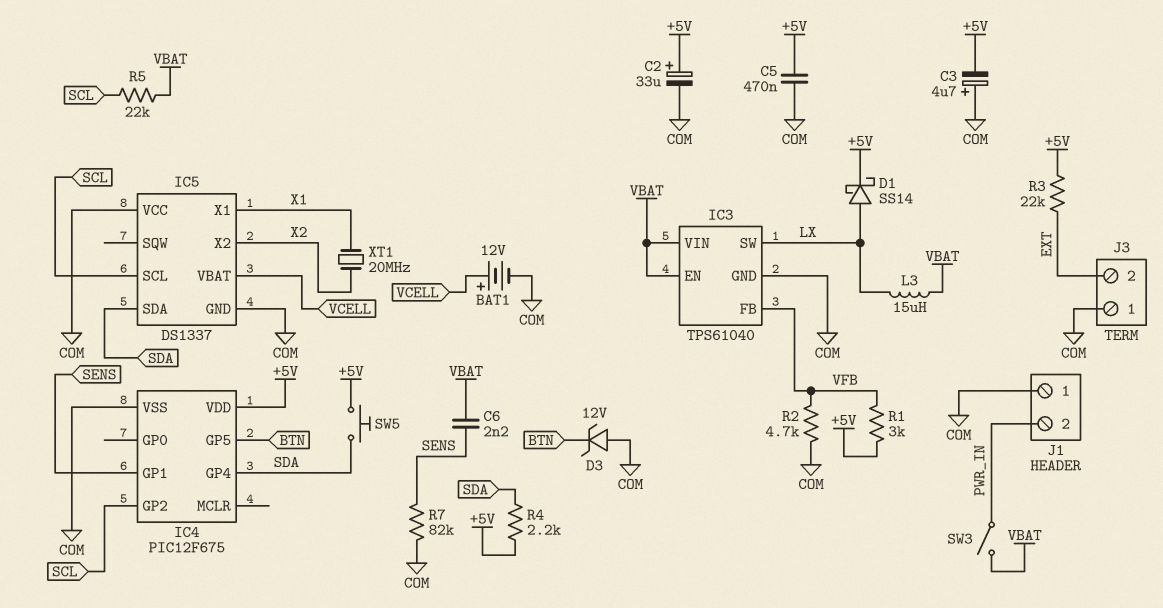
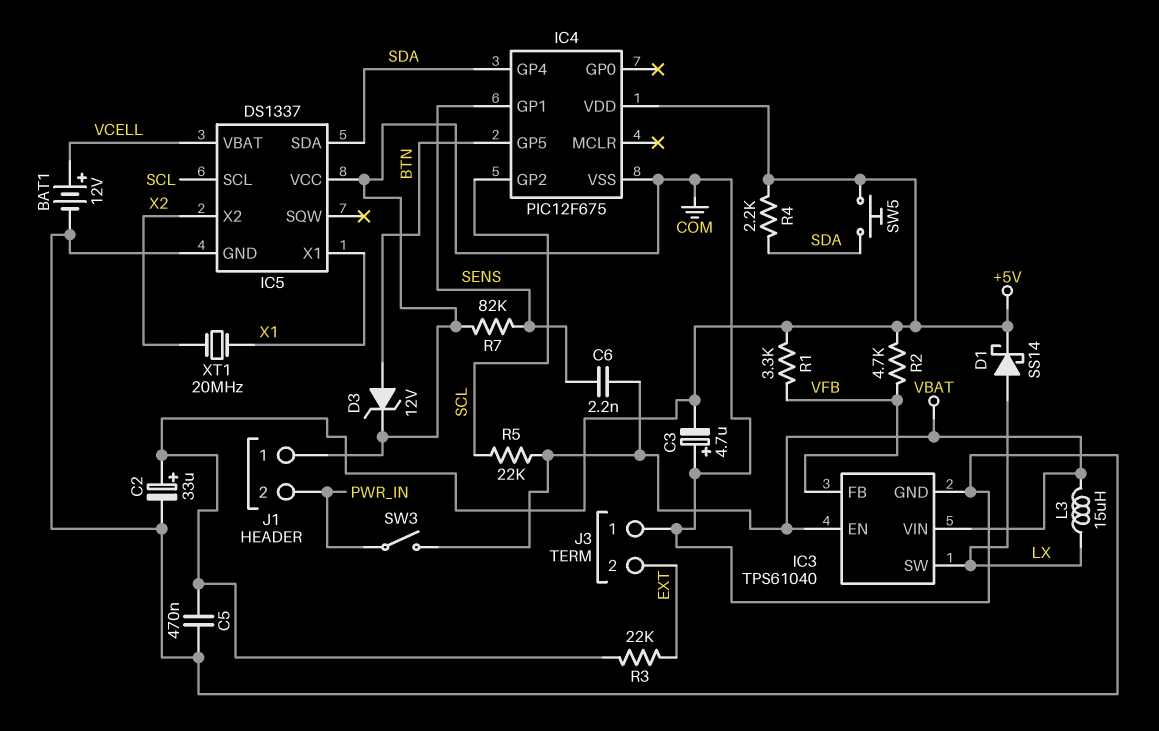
D3: zener 12V (A COM, K BTN) -> zener 12V (A BTN, K COM)
R1: 3k (+5V, VFB) -> 3.3k (+5V, VFB)
R2: 4.7k (COM, VFB) -> 4.7k (+5V, VFB)

